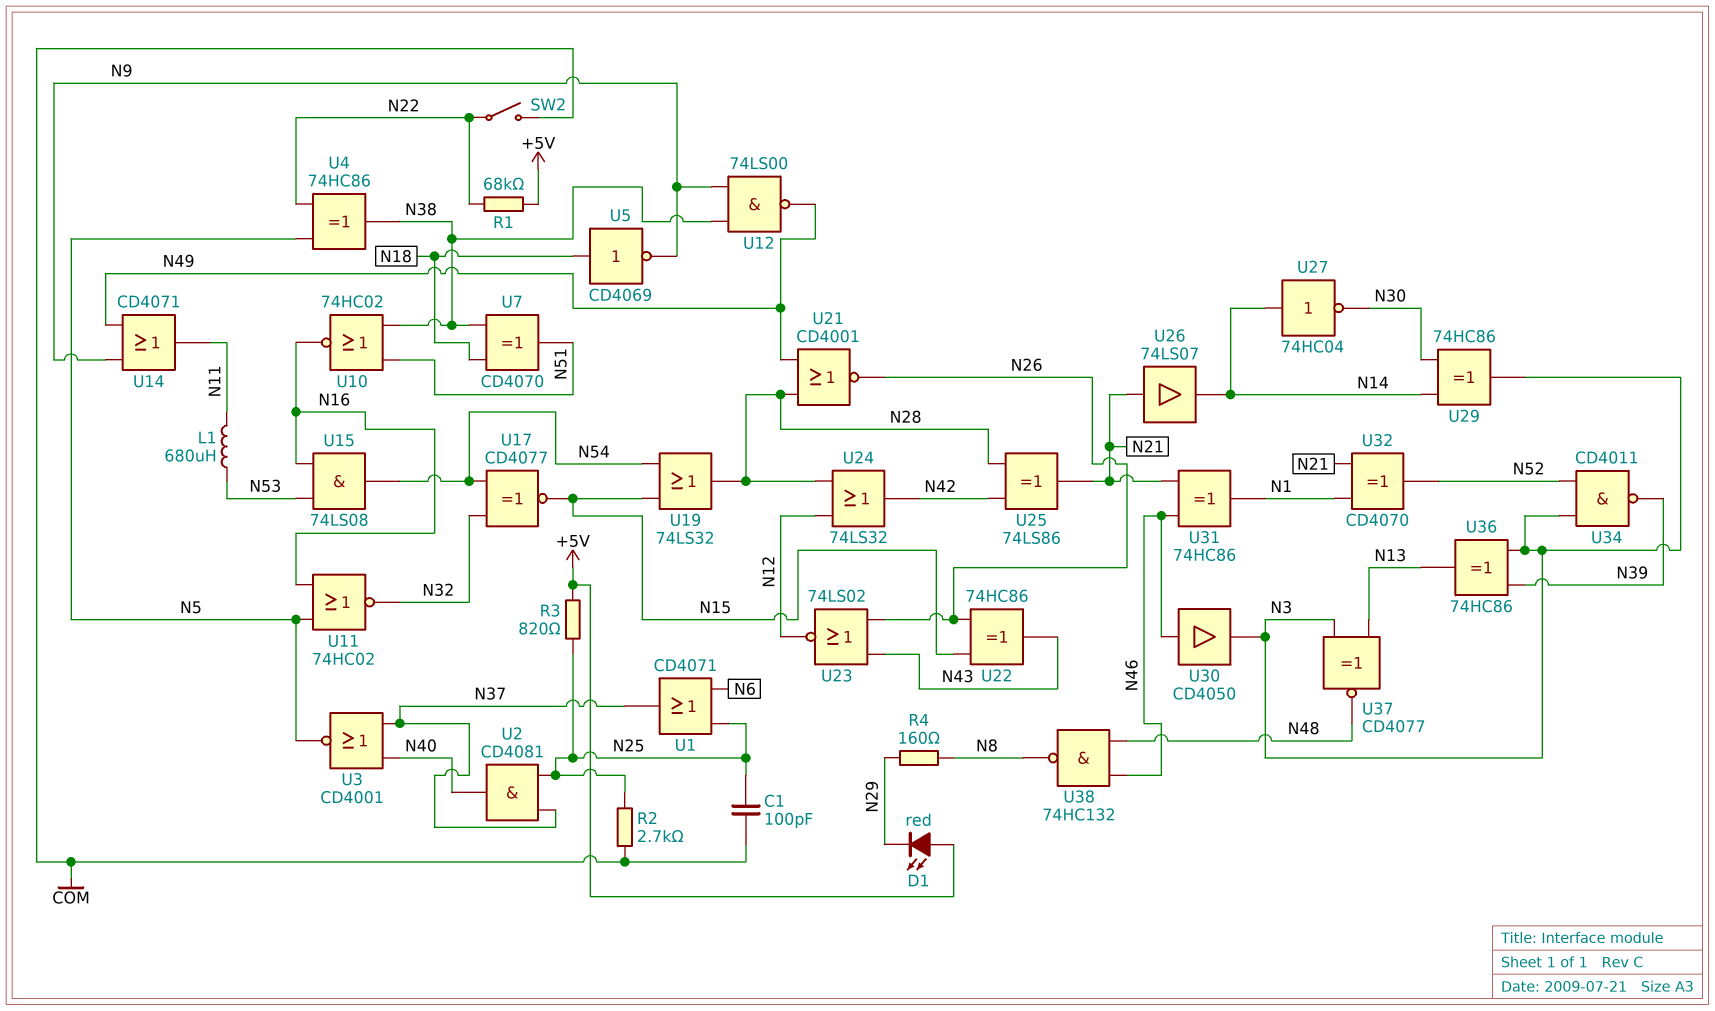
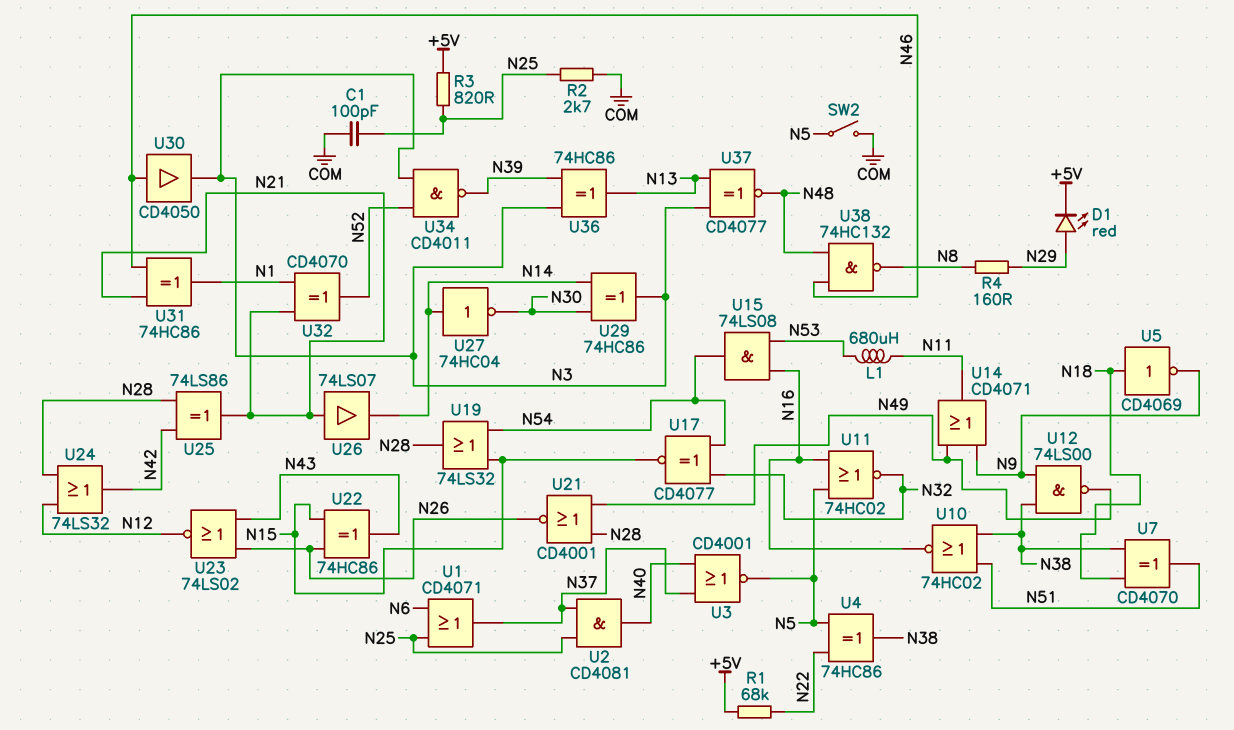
D1: LED red (A +5V, K N29) -> LED red (A N29, K +5V)
SW2: switch (COM, N22) -> switch (COM, N5)

